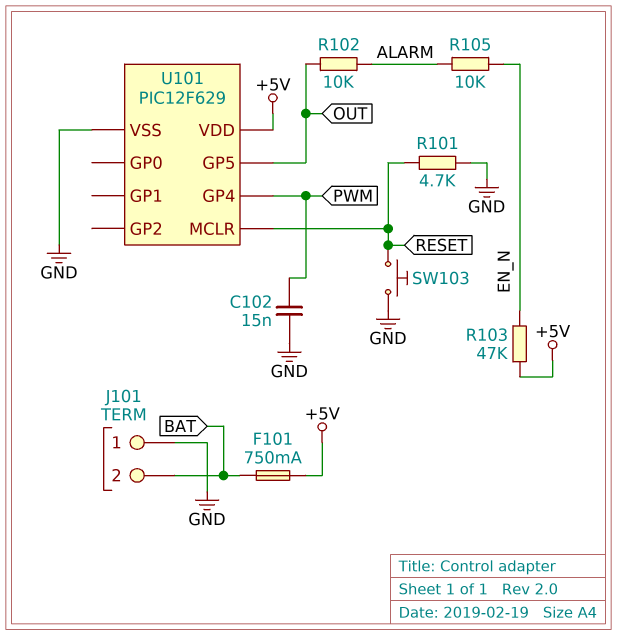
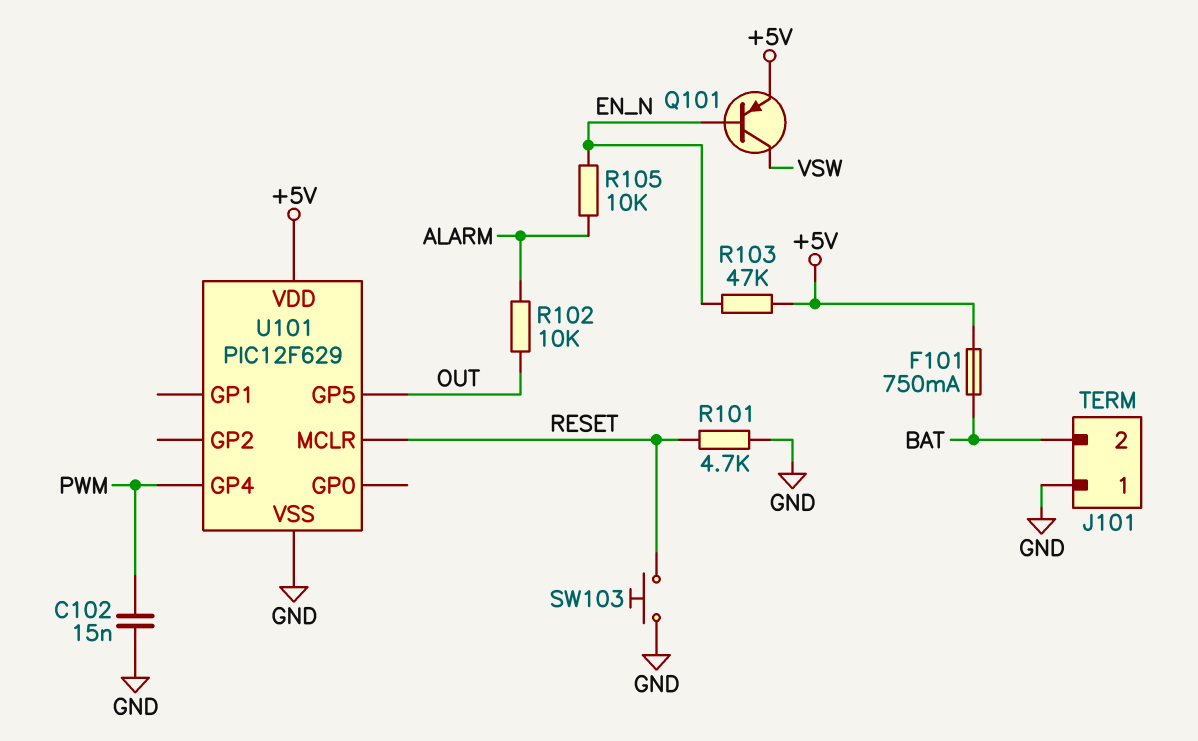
Q101: none -> PNP (B EN_N, C VSW, E +5V)

